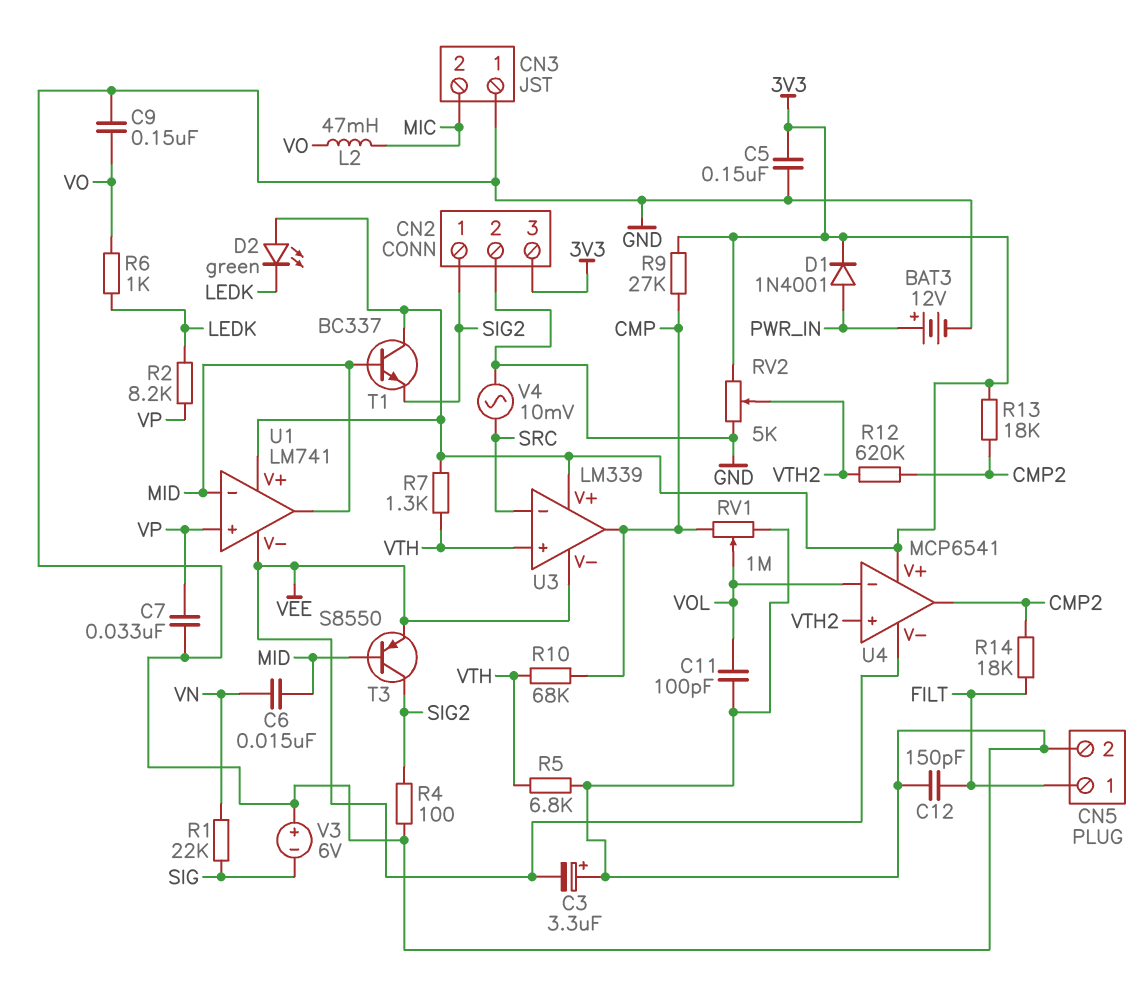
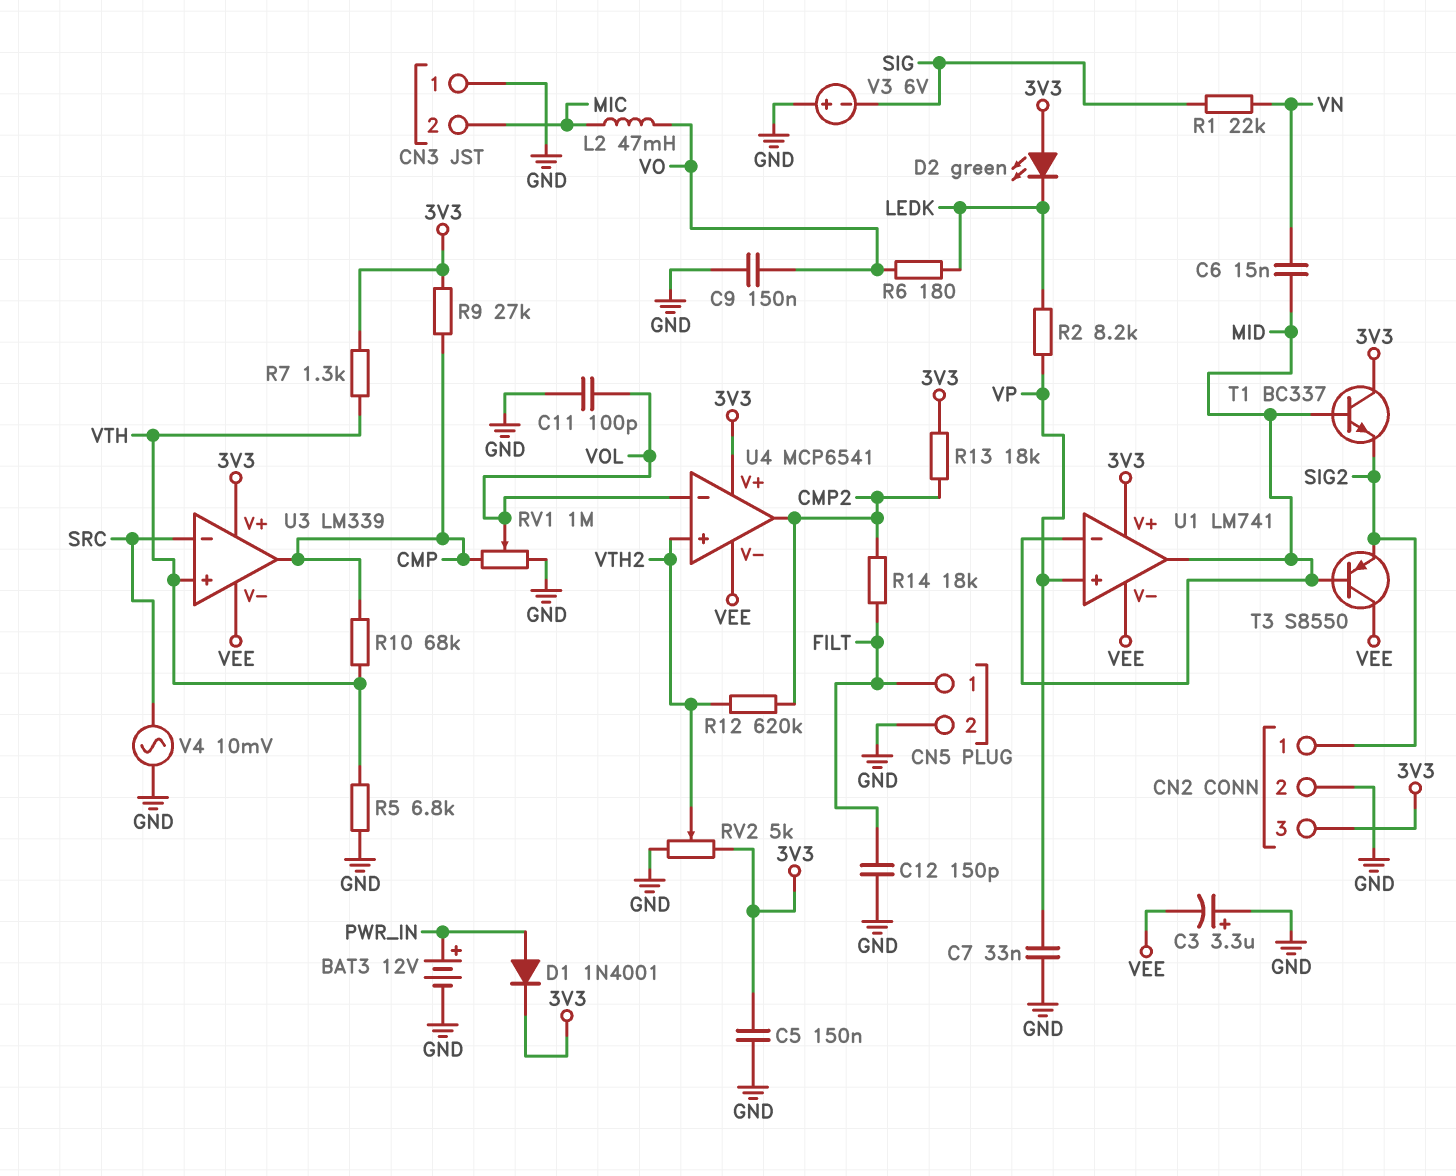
R4: 100 (GND, SIG2) -> none
R6: 1k (LEDK, VO) -> 180 (LEDK, VO)
T3: PNP S8550 (B MID, C SIG2, E VEE) -> PNP S8550 (B MID, C VEE, E SIG2)

